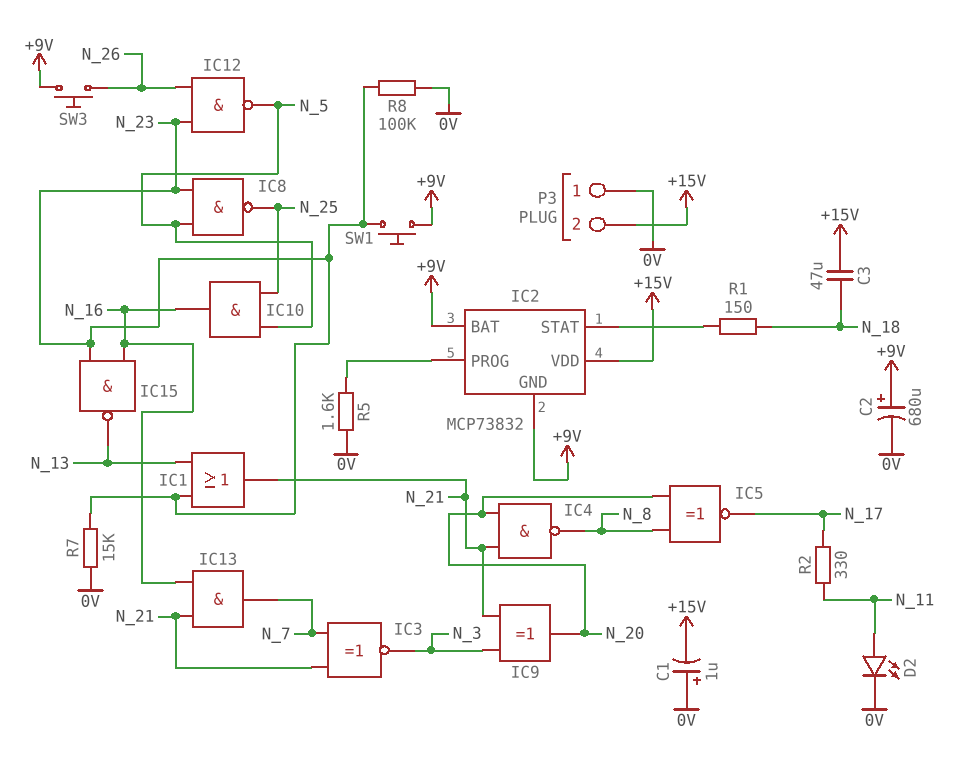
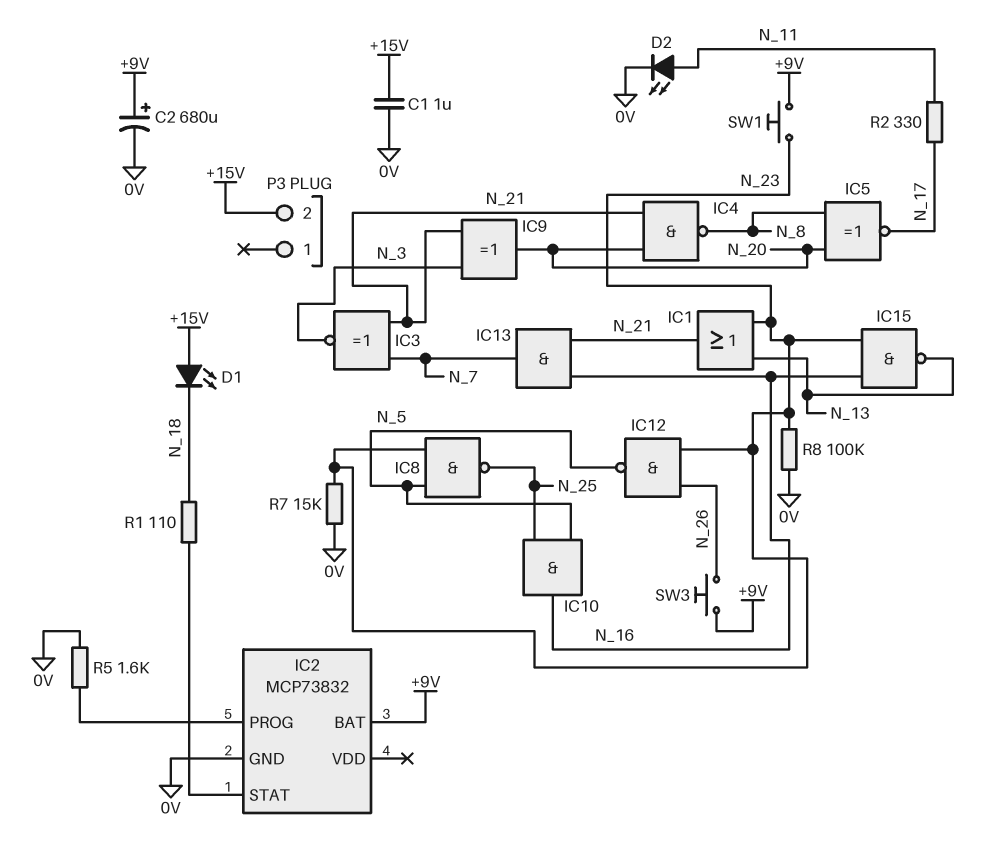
C1: 1uF (plus 0V, minus +15V) -> 1uF (+15V, 0V)
C3: 47uF (+15V, N_18) -> none
D1: none -> LED (A +15V, K N_18)
IC2 pin GND: +9V -> 0V
IC2 pin VDD: +15V -> none
P3 pin 1: 0V -> none
R1: 150 (IC2/STAT, N_18) -> 110 (IC2/STAT, N_18)

